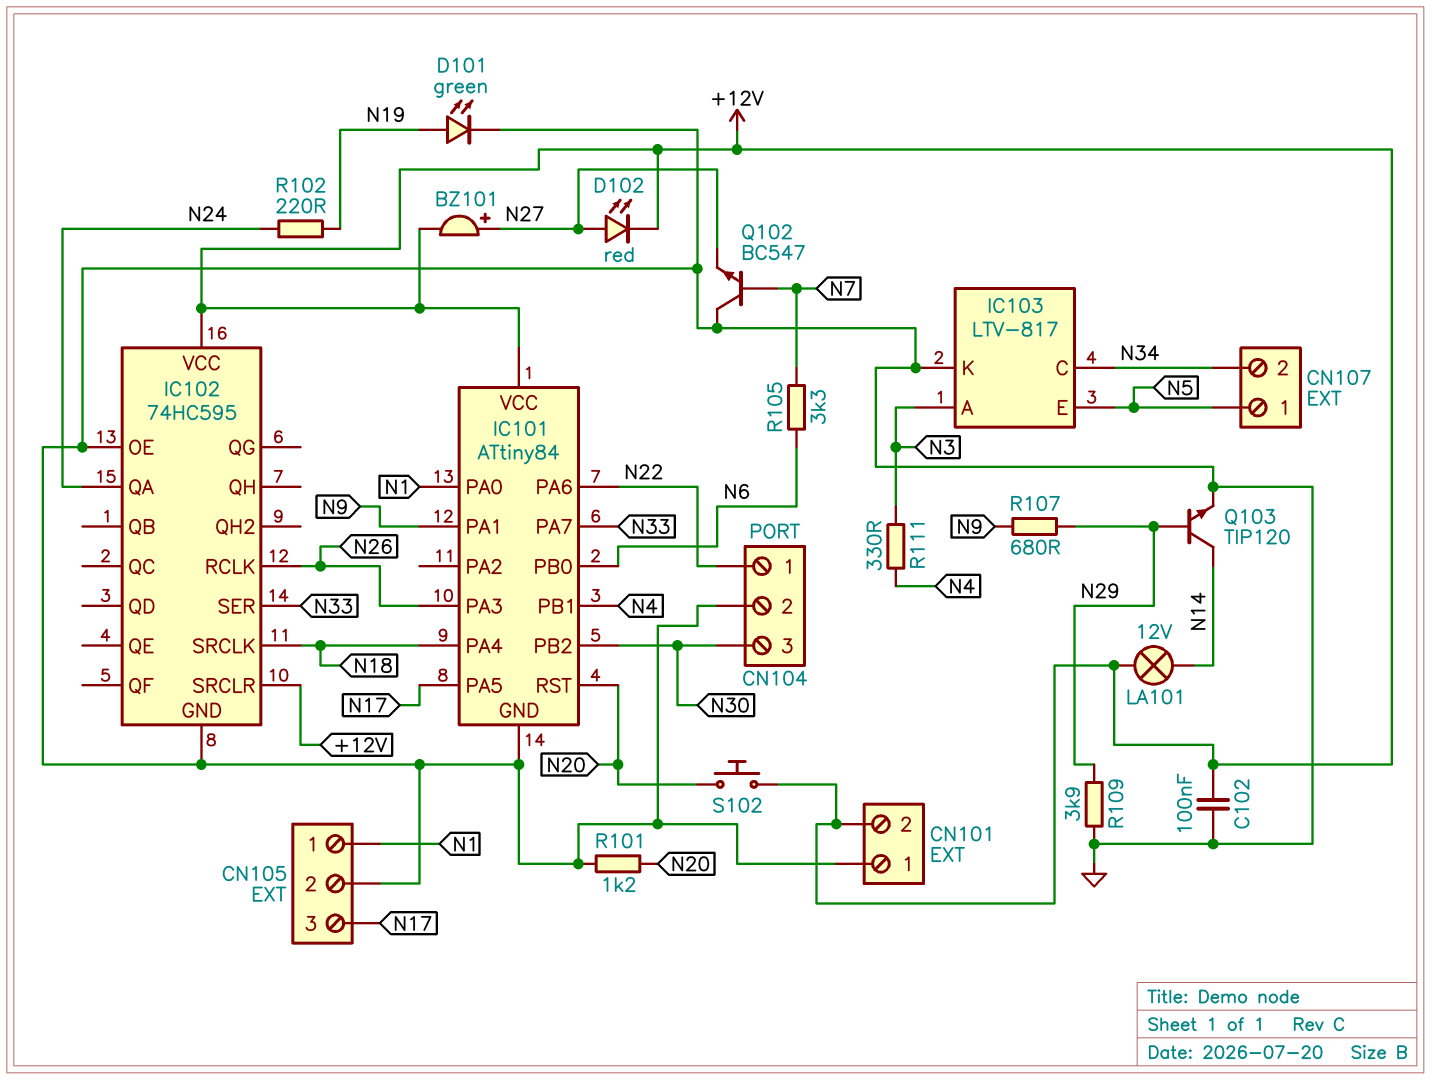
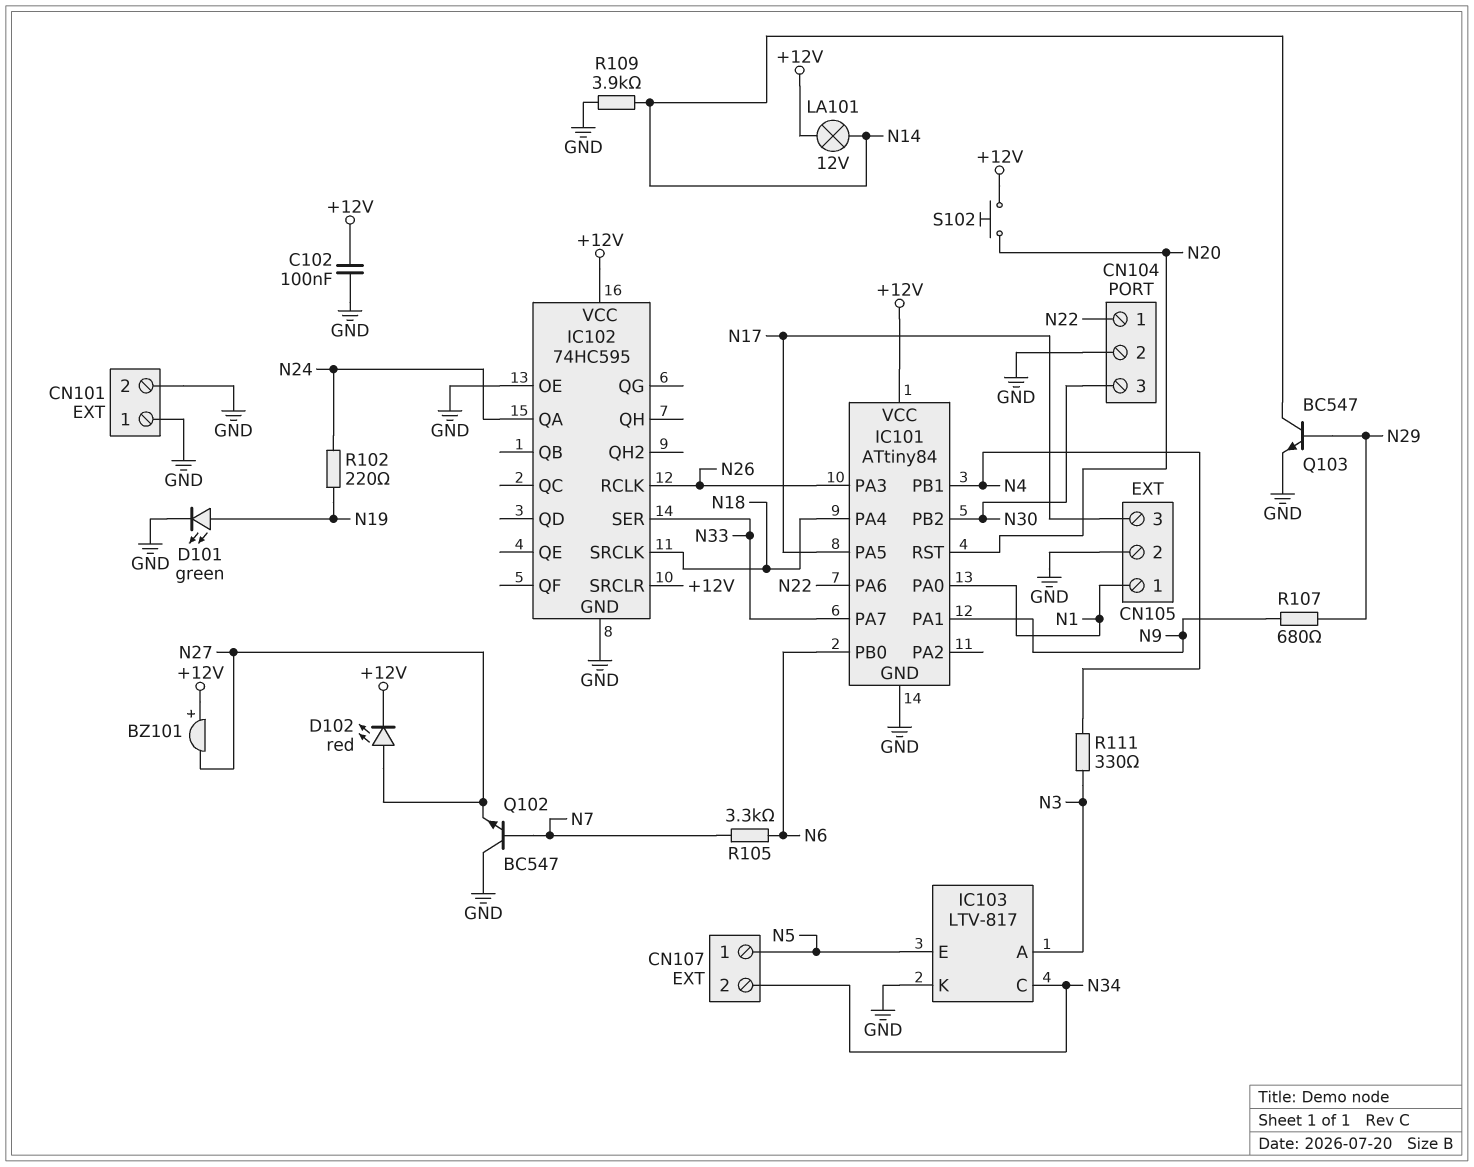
BZ101: buzzer (plus N27, minus +12V) -> buzzer (plus +12V, minus N27)
CN101 pin 2: +12V -> GND
Q103: NPN TIP120 (B N29, C N14, E GND) -> NPN BC547 (B N29, C N14, E GND)
R101: 1.2k (GND, N20) -> none
R109: 3.9k (GND, N29) -> 3.9k (GND, N14)

